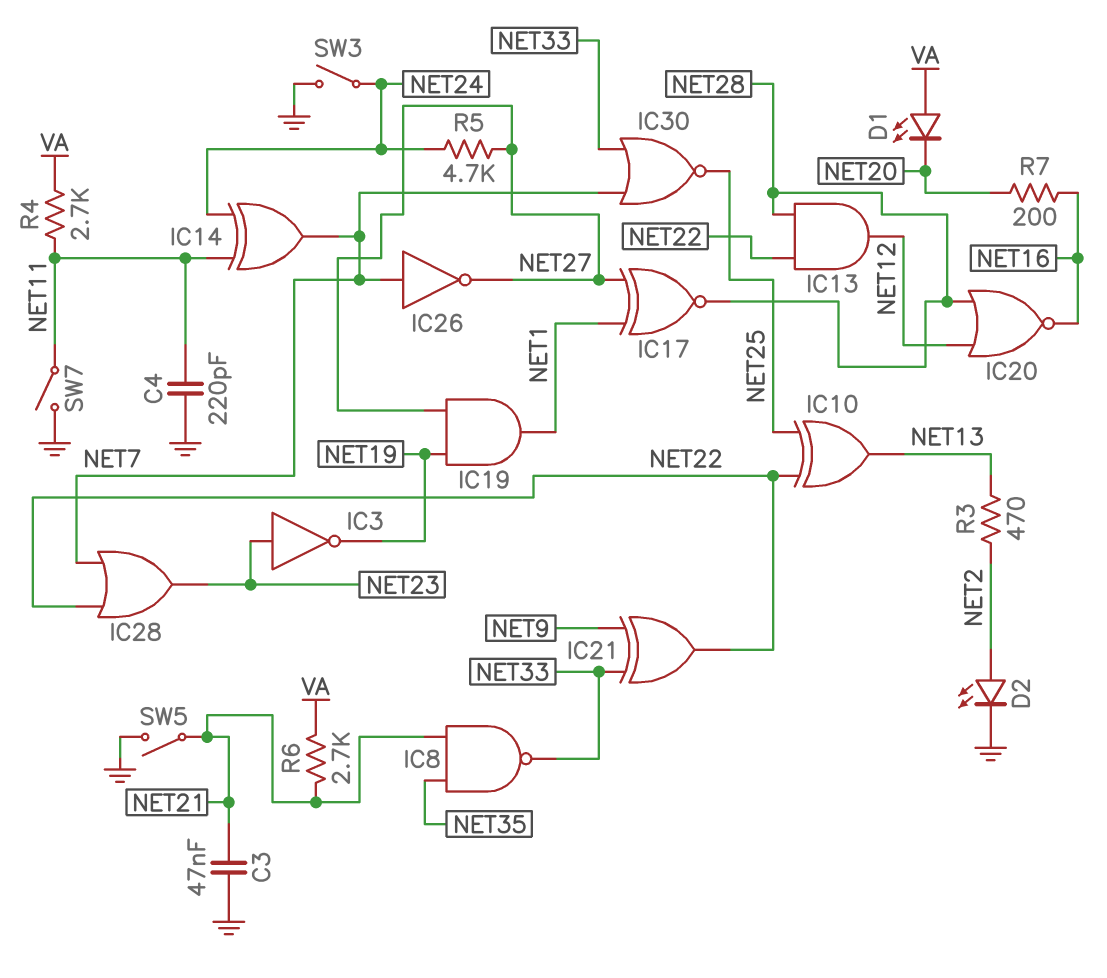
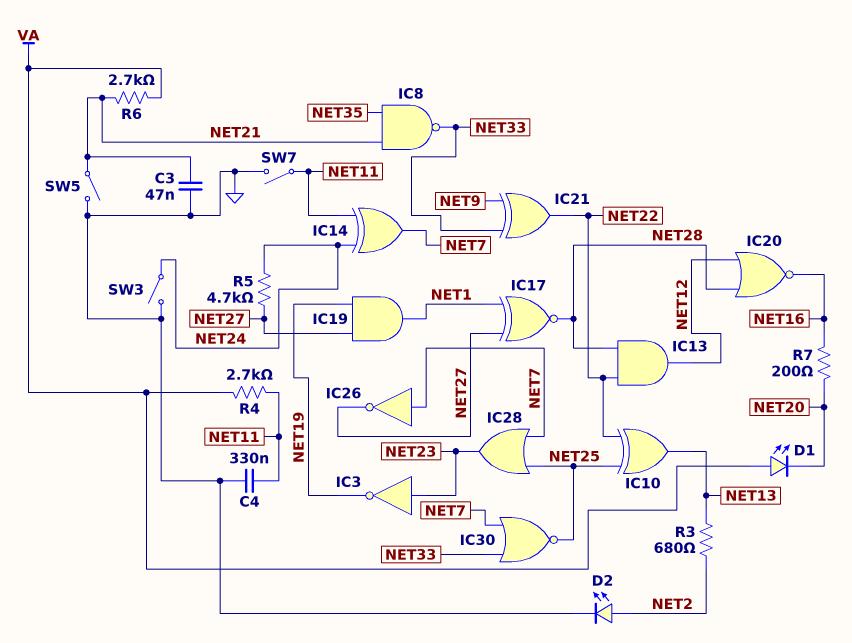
C4: 220pF (GND, NET11) -> 330nF (GND, NET11)
IC28: OR (in NET7, in NET22, out NET23) -> OR (in NET7, in NET25, out NET23)
R3: 470 (NET2, NET13) -> 680 (NET2, NET13)

